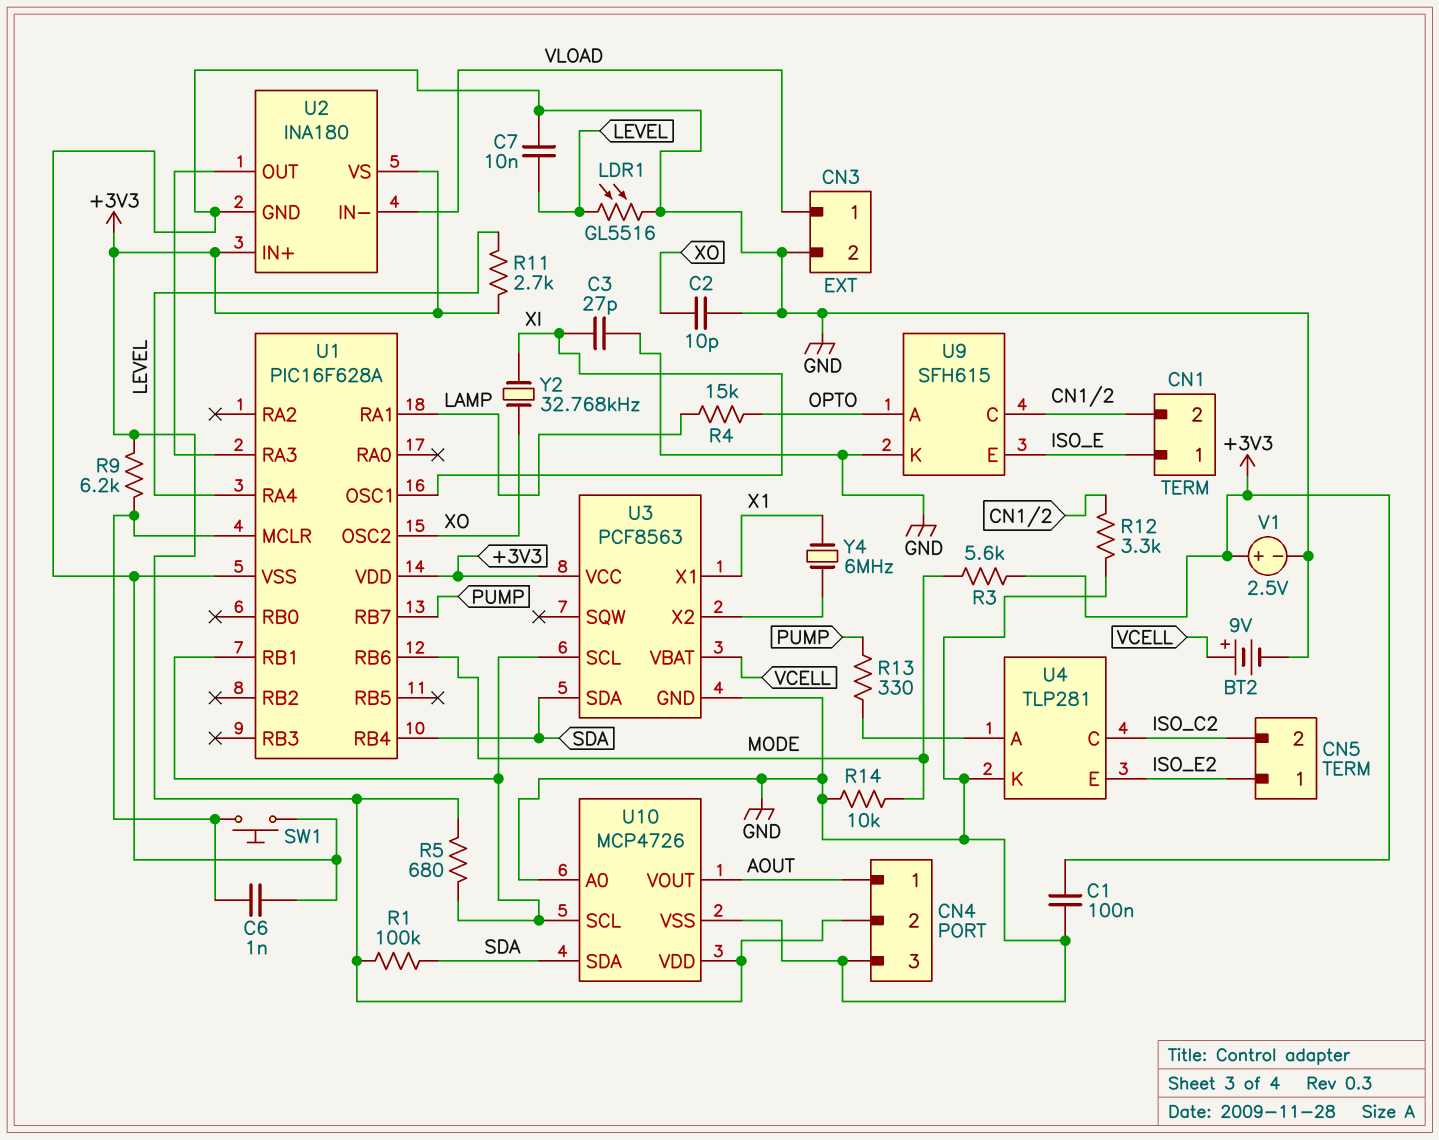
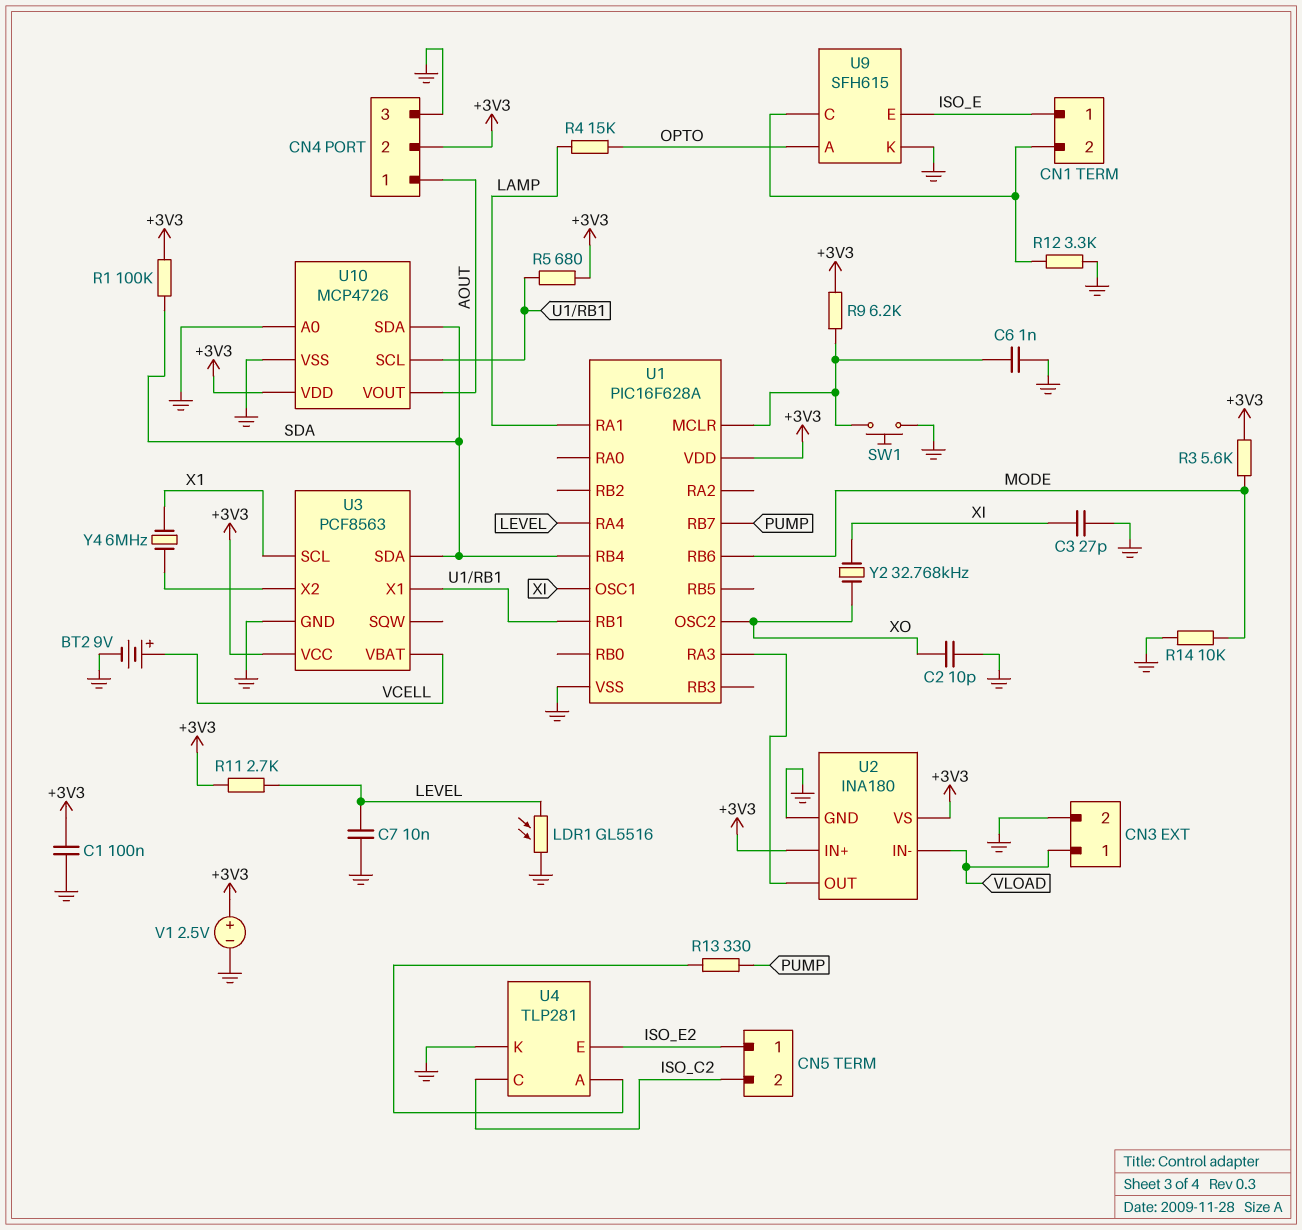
U3 pin SCL: U1/RB1 -> X1
U3 pin X1: X1 -> U1/RB1

